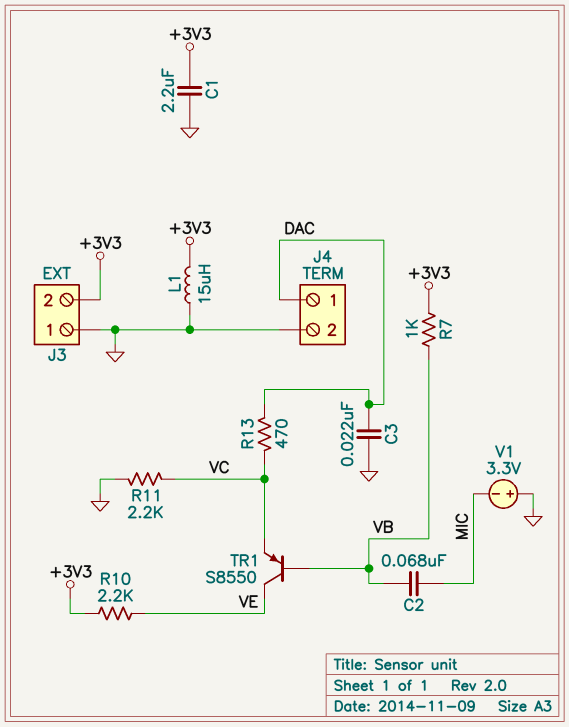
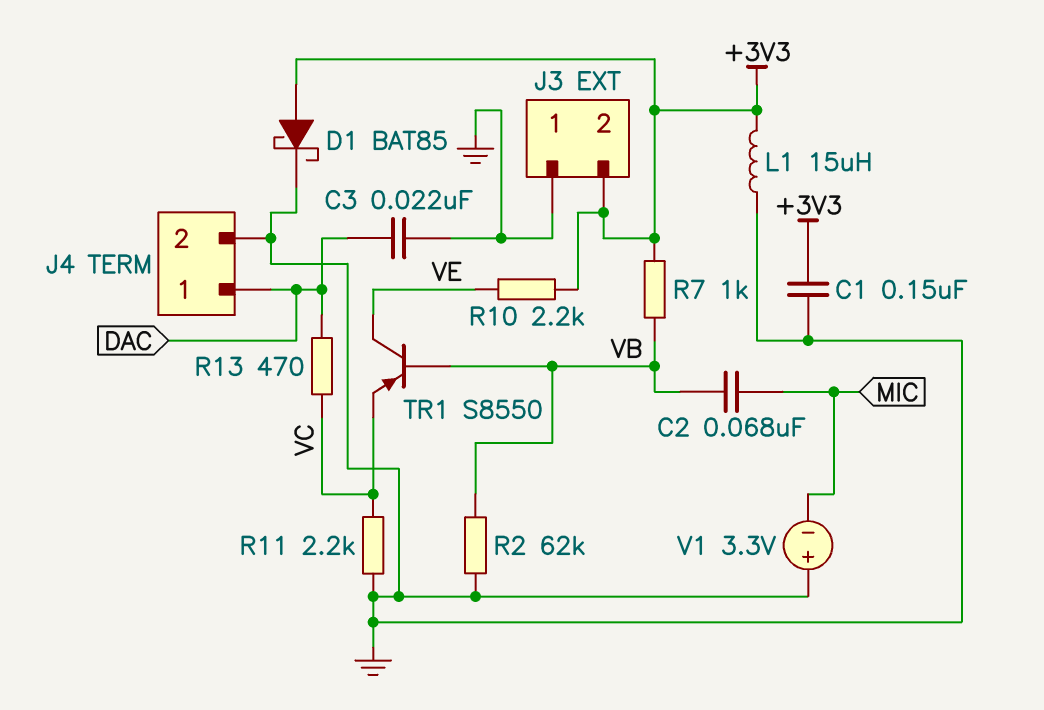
C1: 2.2uF (+3V3, GND) -> 150nF (+3V3, GND)
D1: none -> schottky BAT85 (A +3V3, K GND)
R2: none -> 62k (GND, VB)

